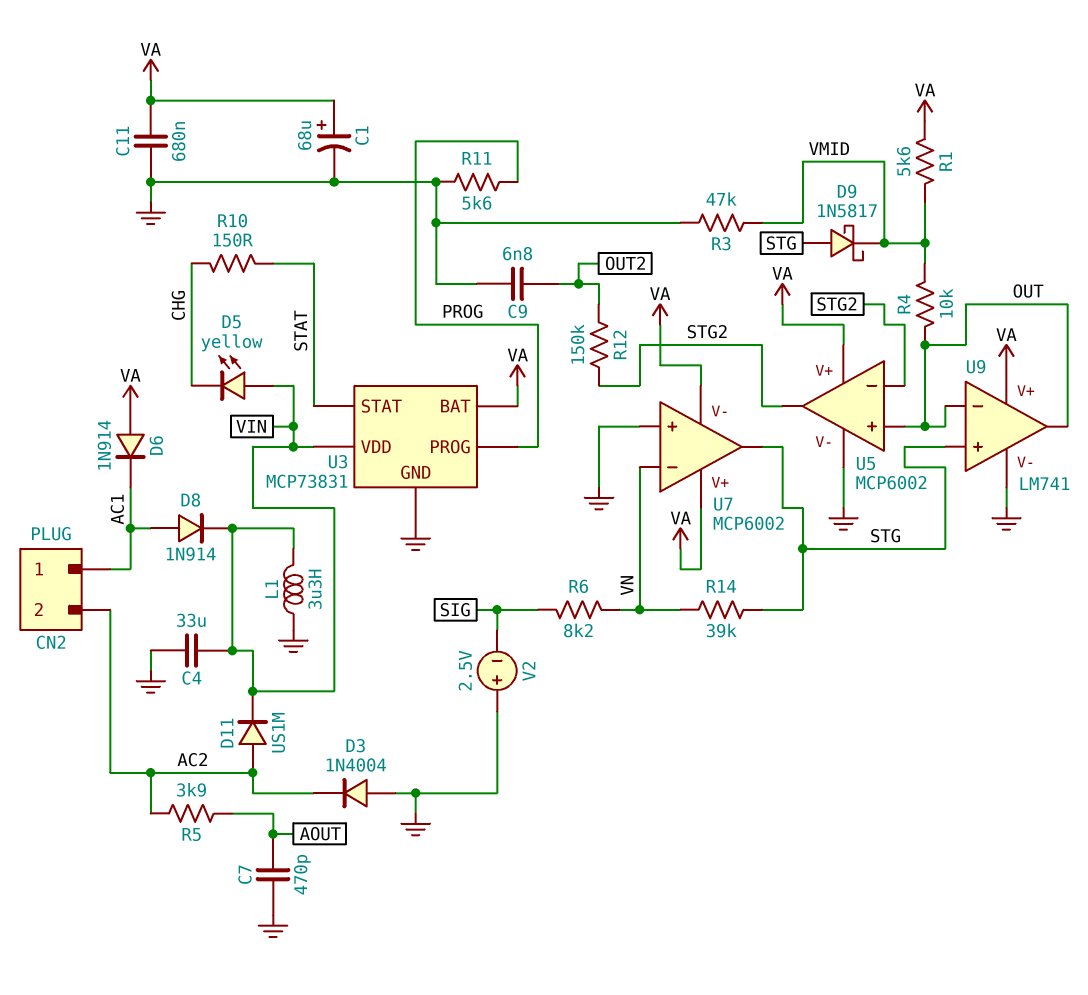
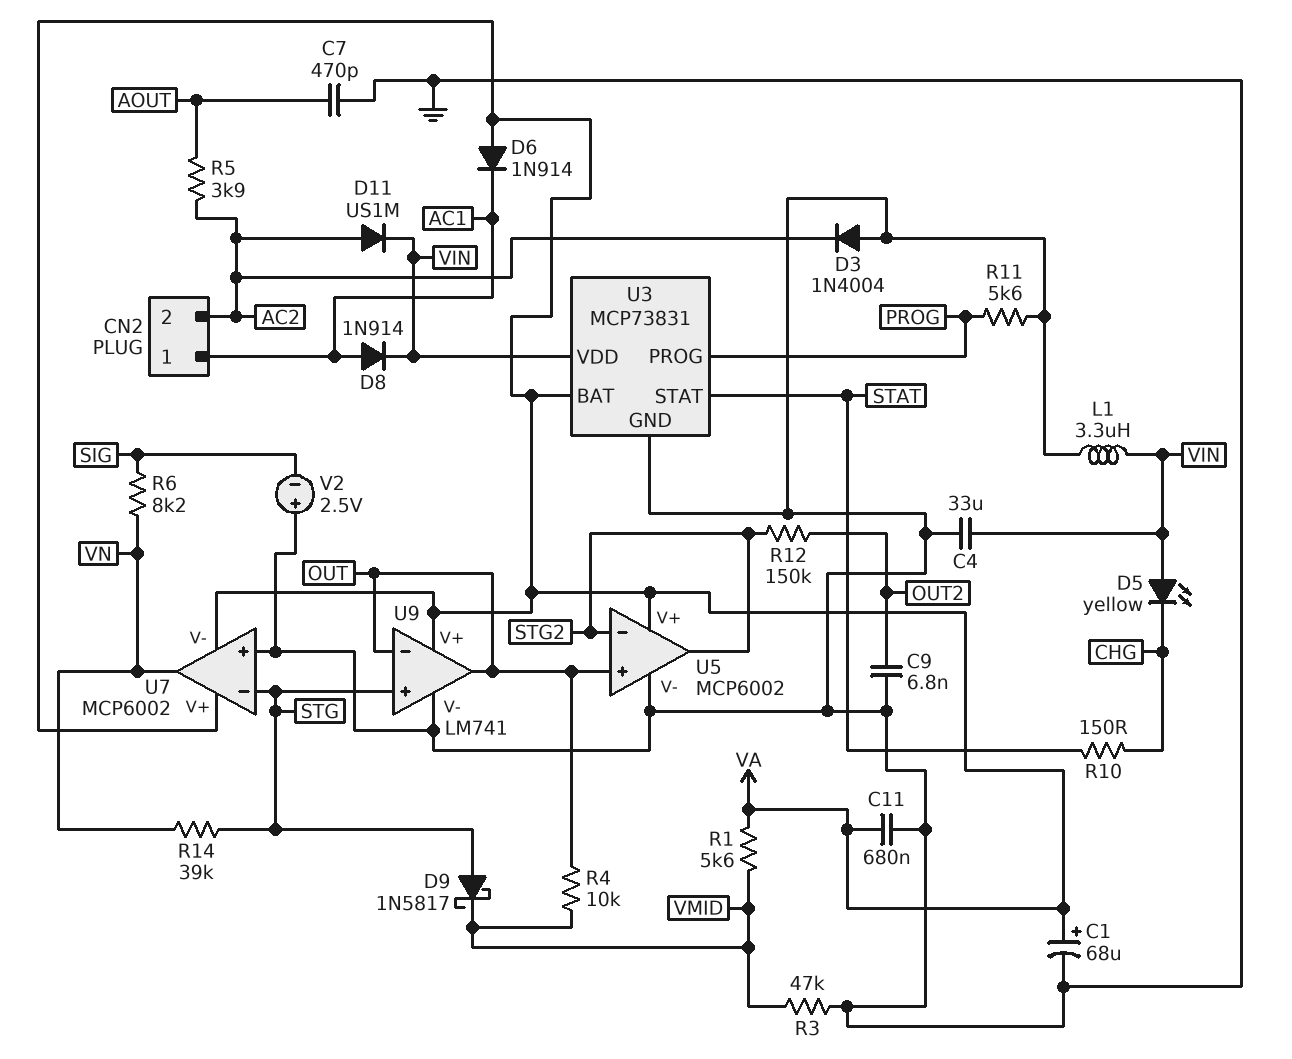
U7 pin in-: VN -> STG
U7 pin out: STG -> VN

